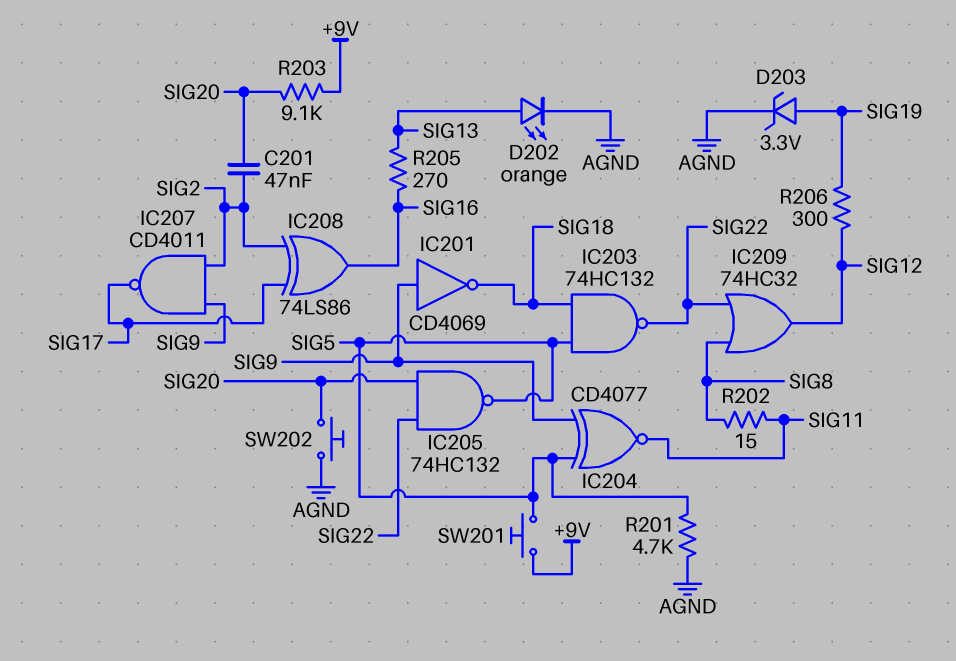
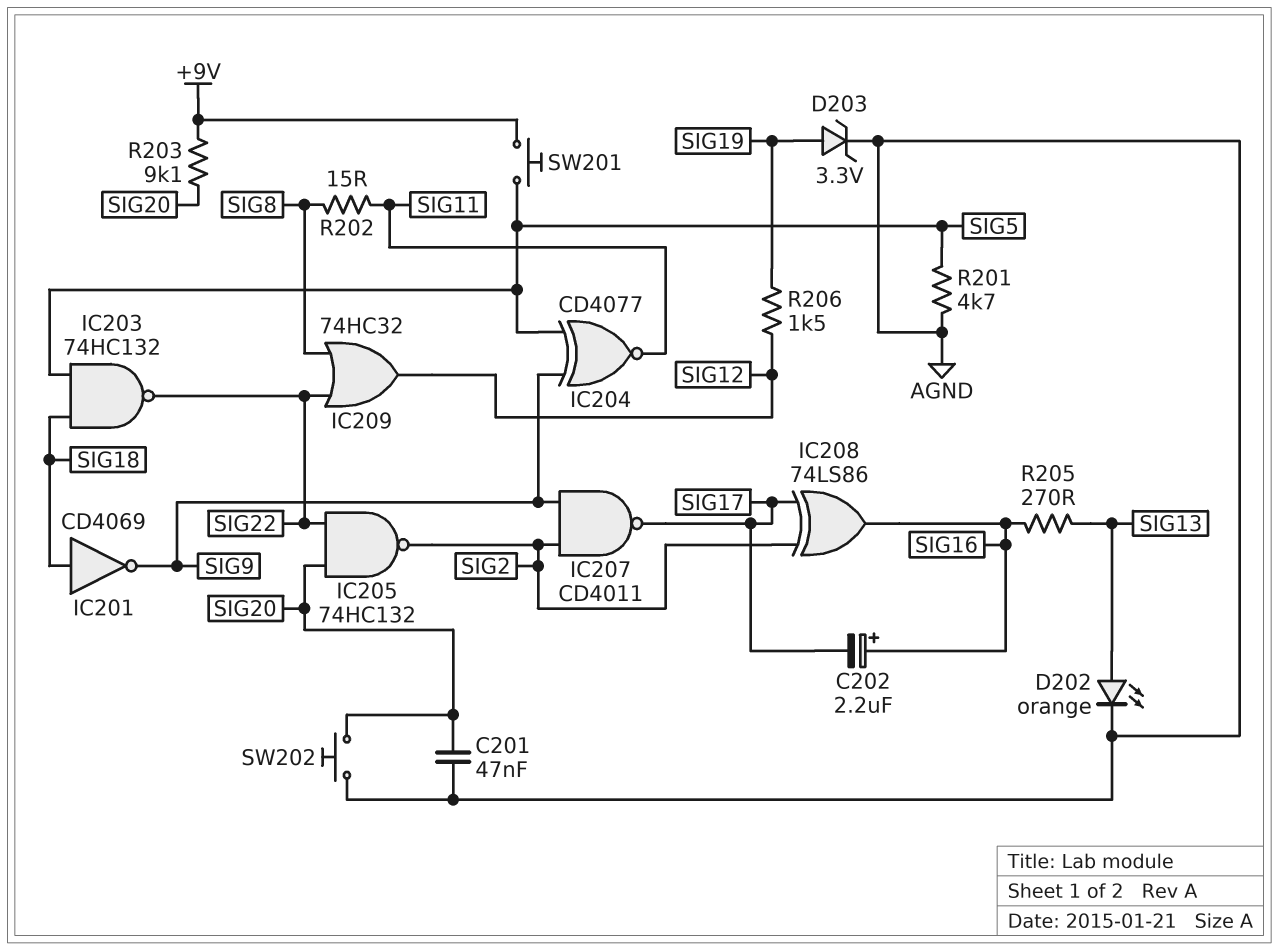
C201: 47nF (SIG2, SIG20) -> 47nF (AGND, SIG20)
C202: none -> 2.2uF (plus SIG16, minus SIG17)
IC201: NOT CD4069 (in SIG9, out SIG18) -> NOT CD4069 (in SIG18, out SIG9)
IC205: NAND 74HC132 (in SIG20, in SIG22, out SIG5) -> NAND 74HC132 (in SIG20, in SIG22, out SIG2)
R206: 300 (SIG12, SIG19) -> 1.5k (SIG12, SIG19)

